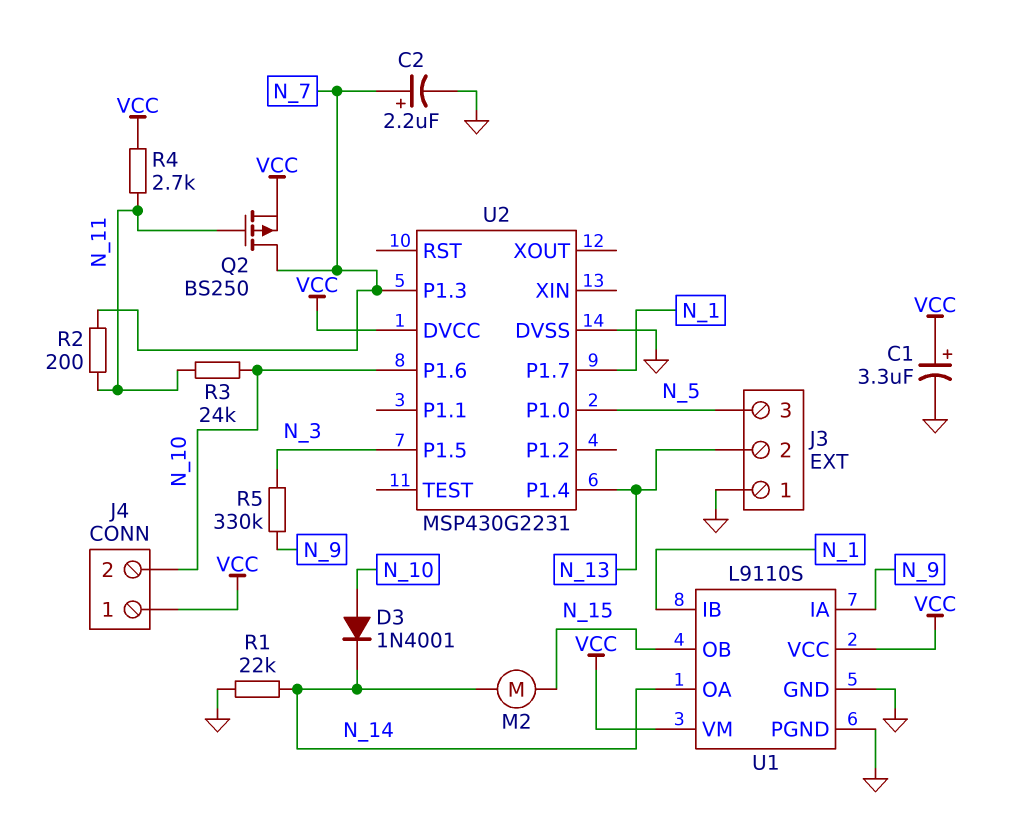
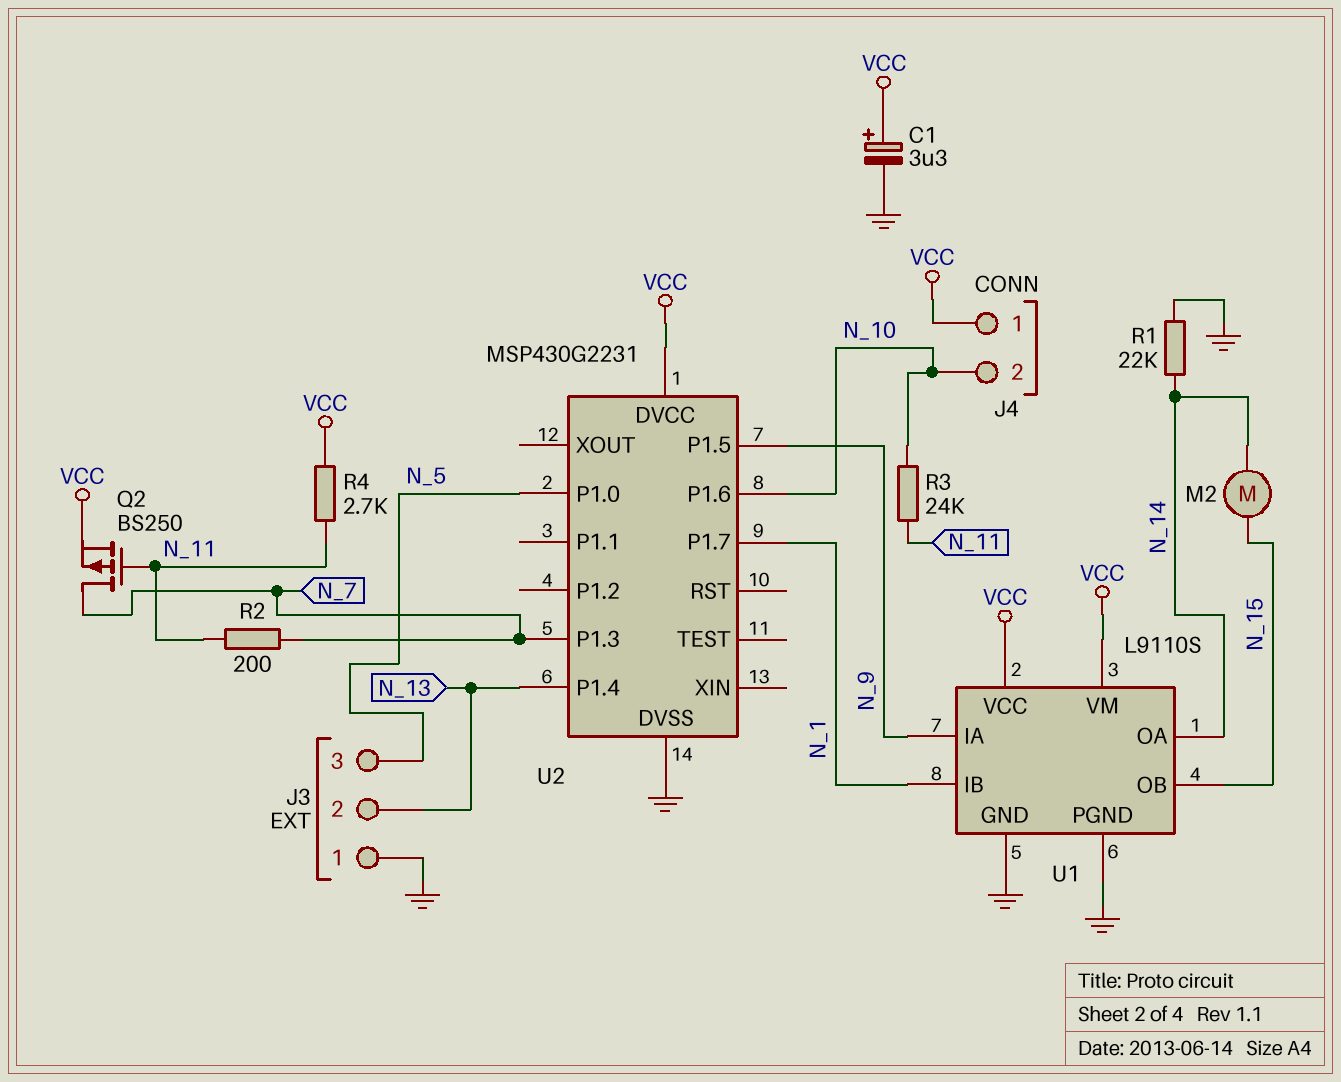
C2: 2.2uF (plus N_7, minus GND) -> none
D3: diode 1N4001 (A N_10, K N_14) -> none
R5: 330k (N_3, N_9) -> none
U2 pin P1.5: N_3 -> N_9

